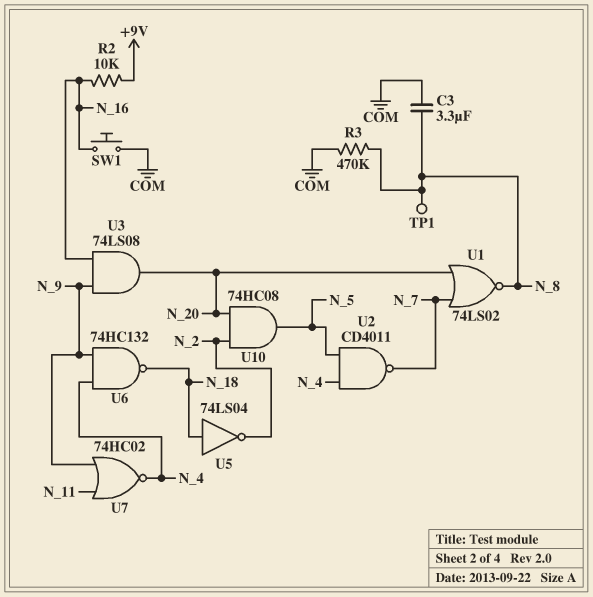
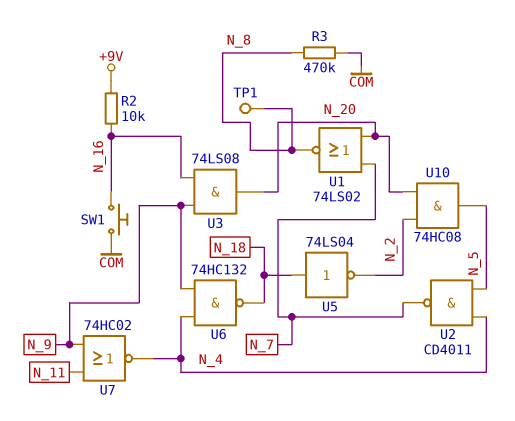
C3: 3.3uF (COM, N_8) -> none

